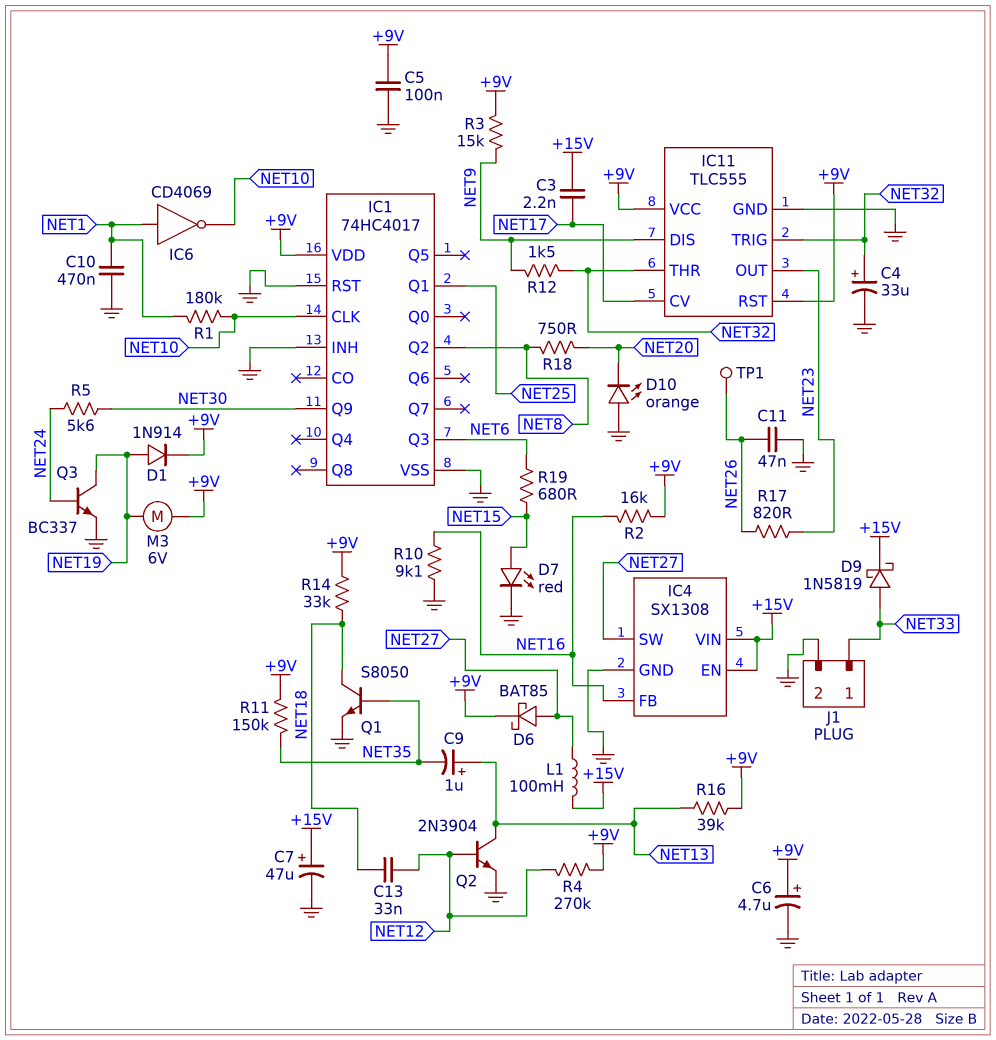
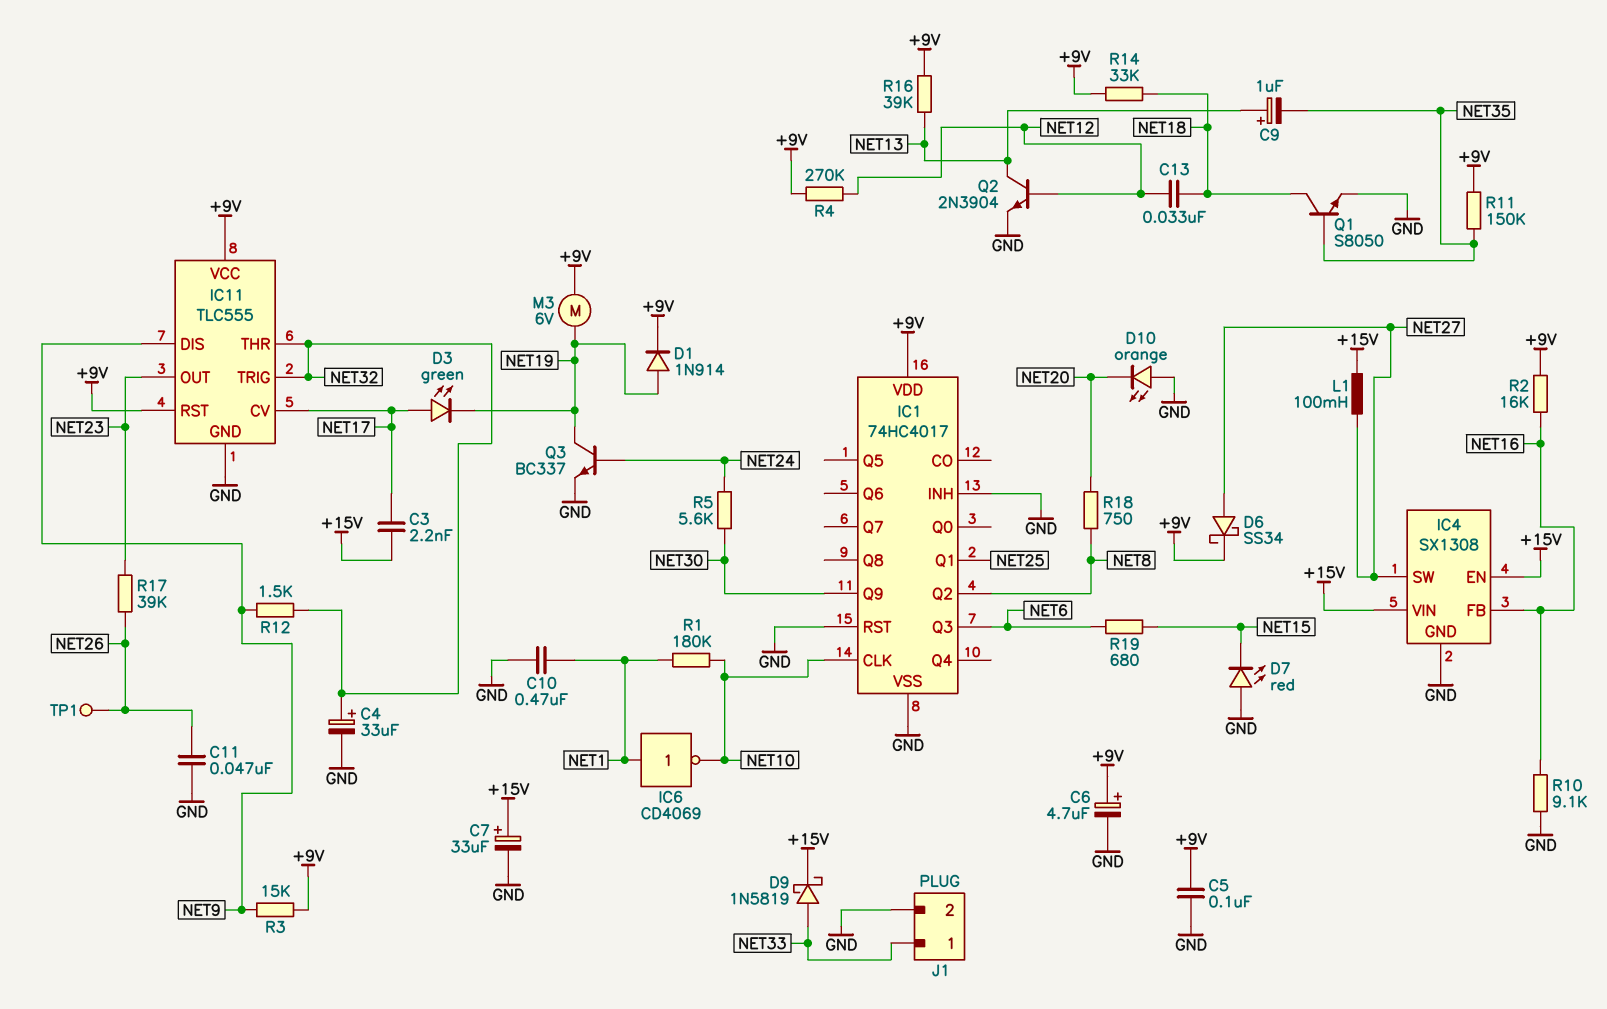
C7: 47uF (plus +15V, minus GND) -> 33uF (plus +15V, minus GND)
D3: none -> LED green (A NET17, K NET19)
D6: schottky BAT85 (A NET27, K +9V) -> schottky SS34 (A NET27, K +9V)
D7: LED red (A NET15, K GND) -> LED red (A GND, K NET15)
R17: 820 (NET23, NET26) -> 39k (NET23, NET26)

